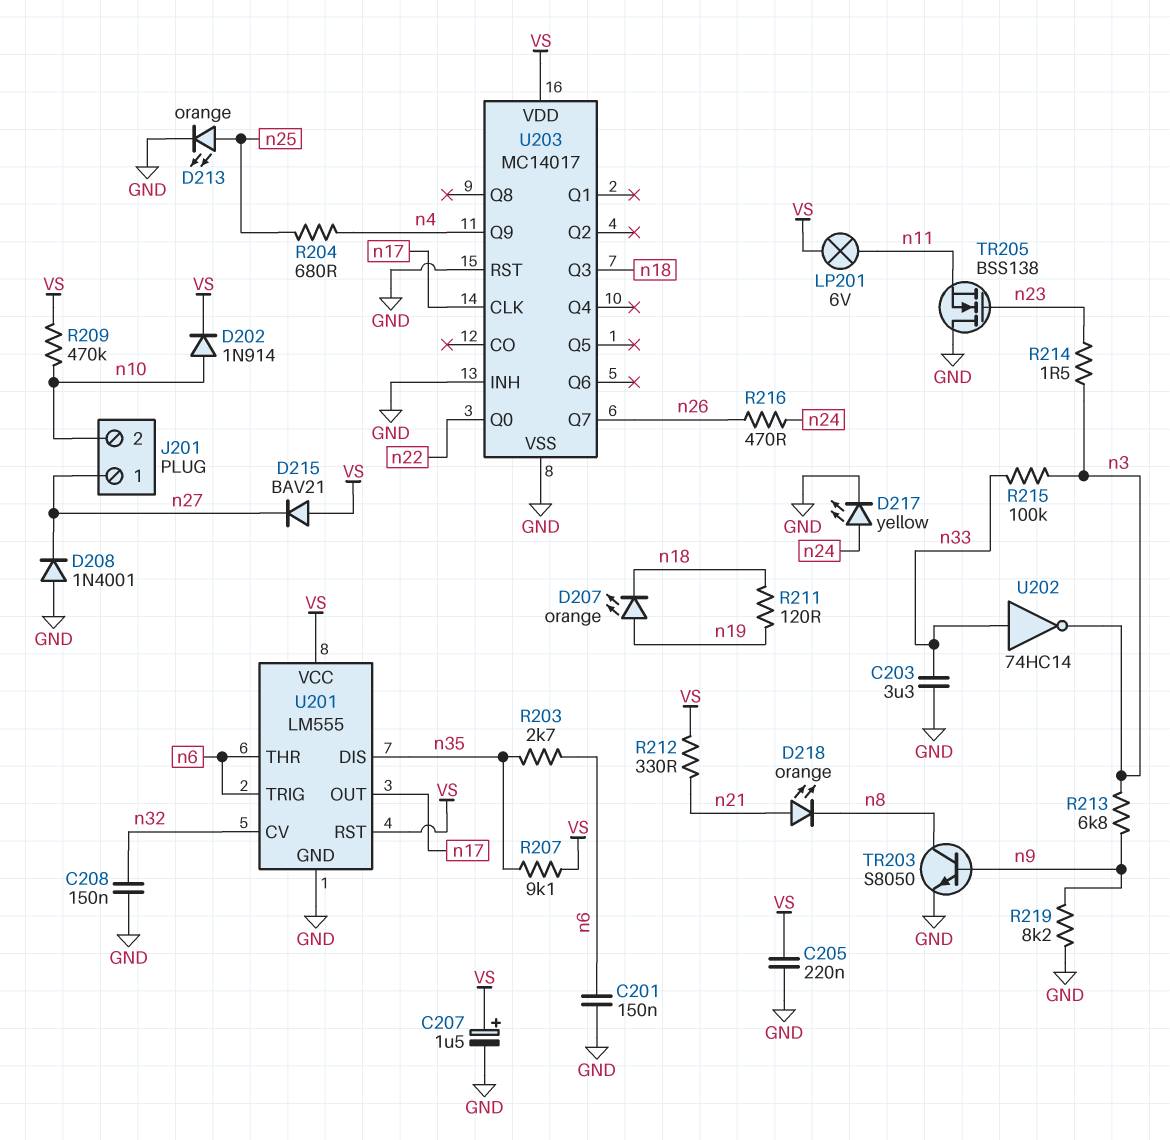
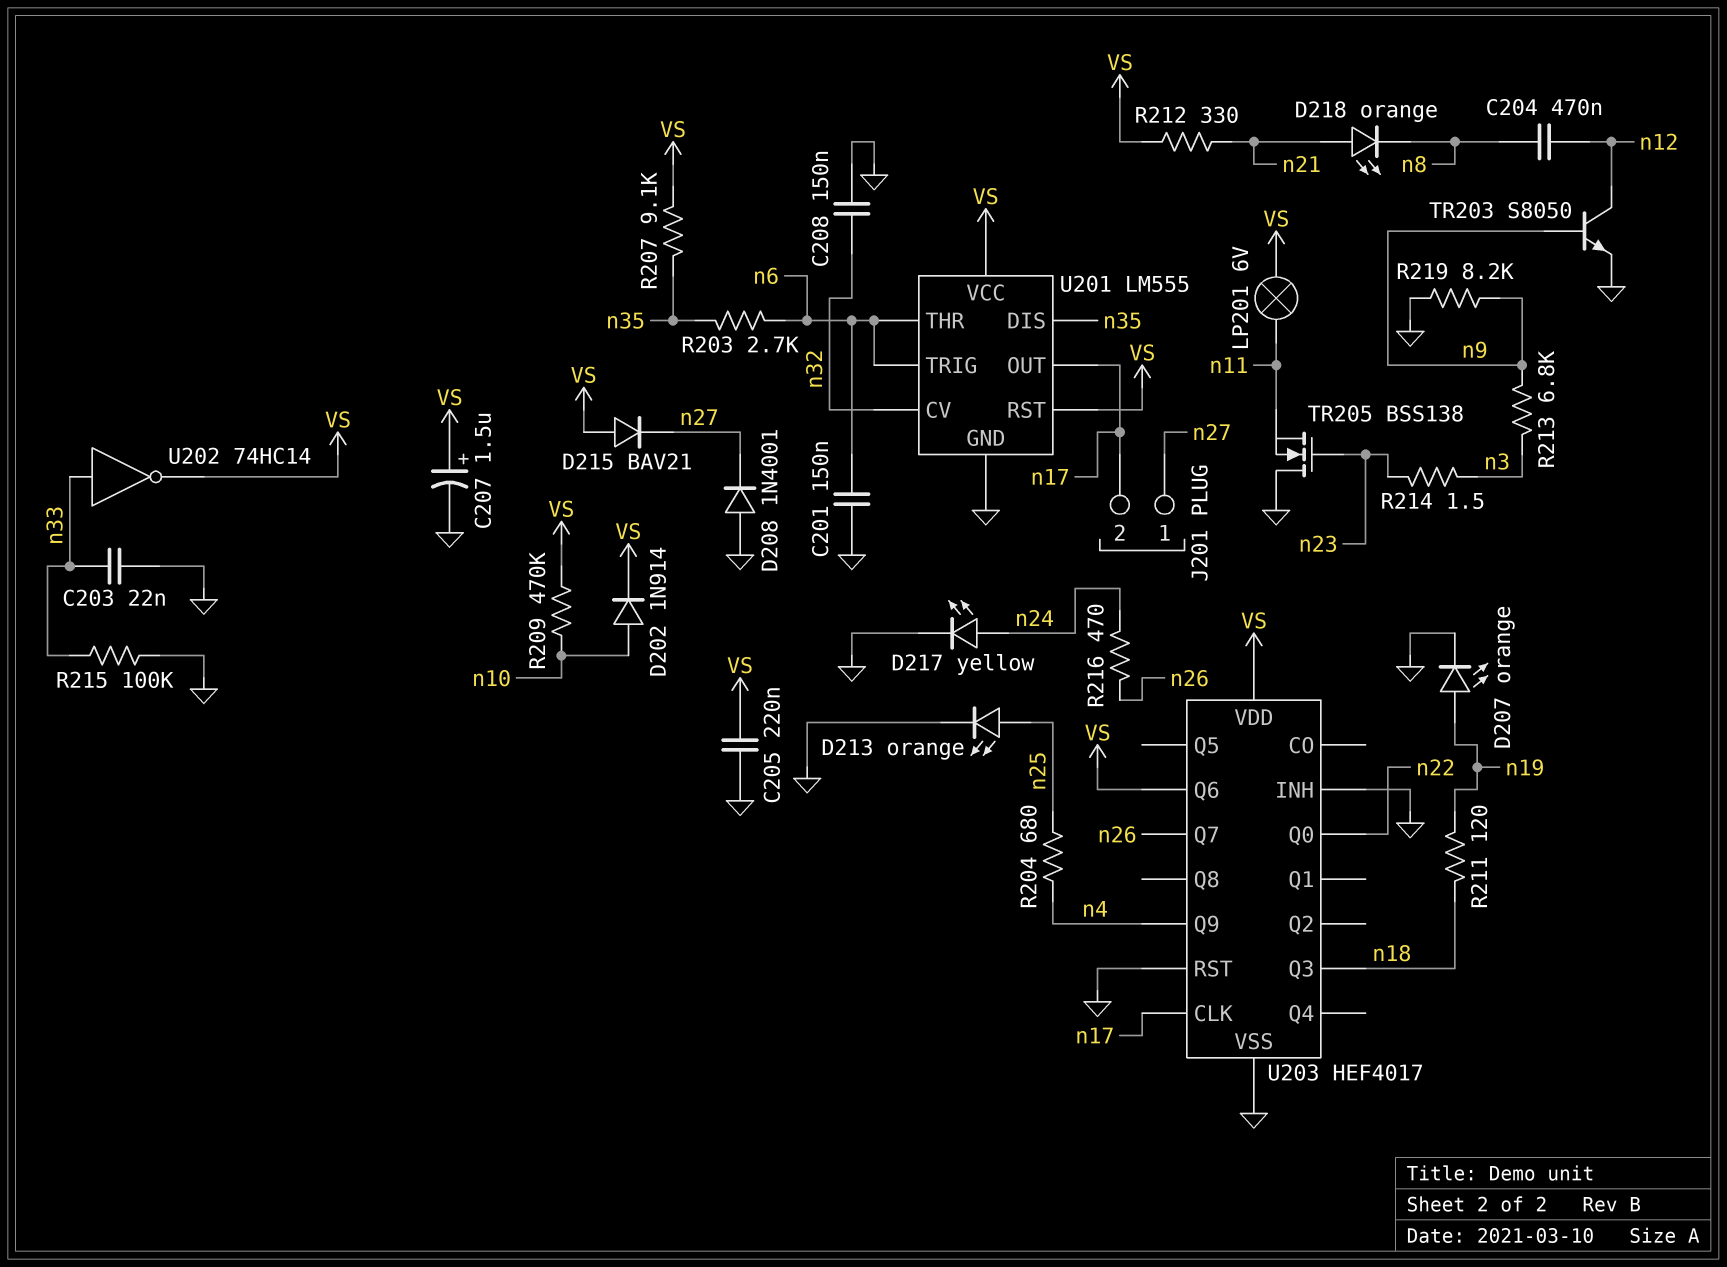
C203: 3.3uF (GND, n33) -> 22nF (GND, n33)
C204: none -> 470nF (n8, n12)
D207: LED orange (A n19, K n18) -> LED orange (A n19, K GND)
J201 pin 2: n10 -> n17
R215: 100k (n3, n33) -> 100k (GND, n33)
TR203: NPN S8050 (B n9, C n8, E GND) -> NPN S8050 (B n9, C n12, E GND)
U202: NOT 74HC14 (in n33, out n3) -> NOT 74HC14 (in n33, out VS)
U203: MC14017 -> HEF4017
U203 pin Q6: none -> VS

